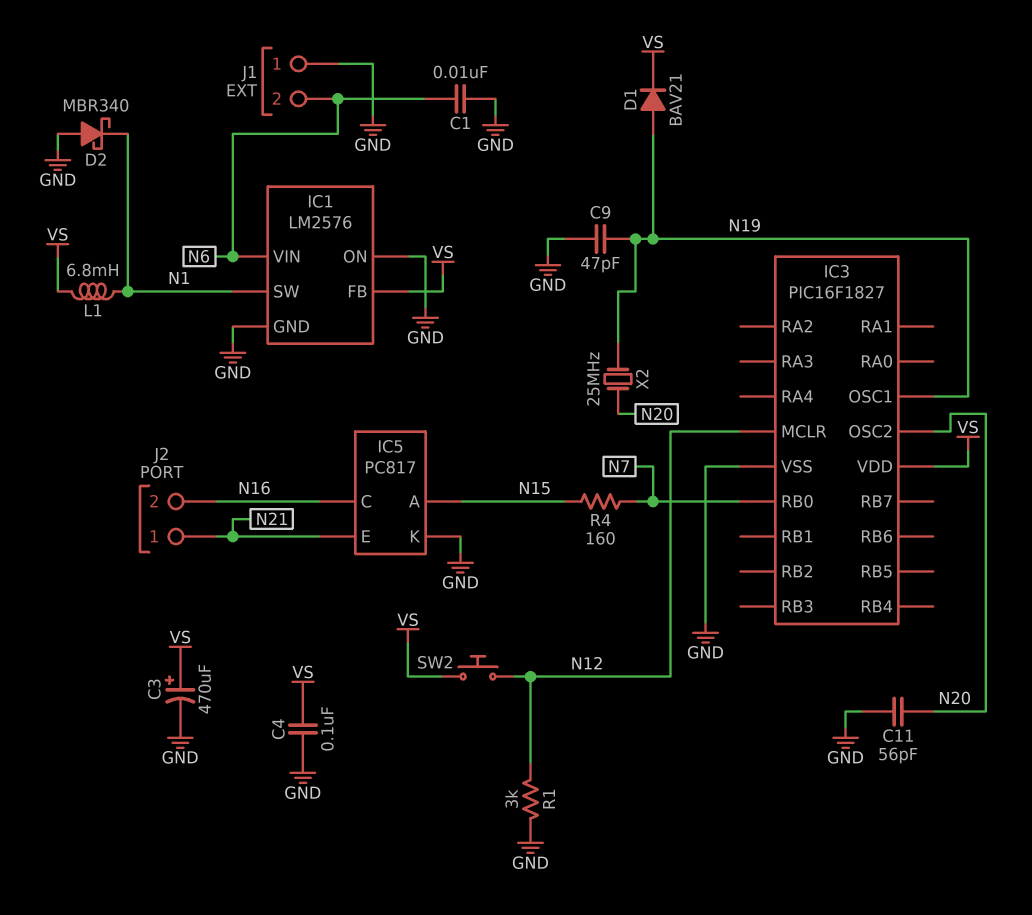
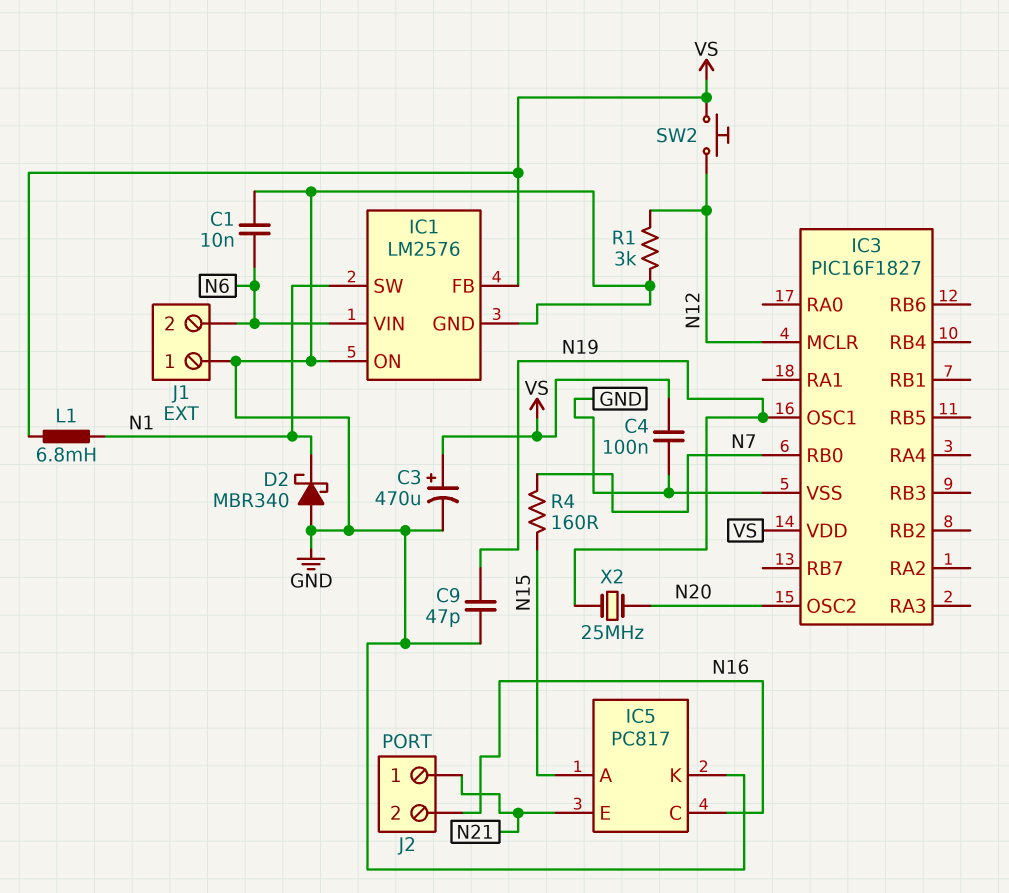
C11: 56pF (GND, N20) -> none
D1: diode BAV21 (A N19, K VS) -> none

